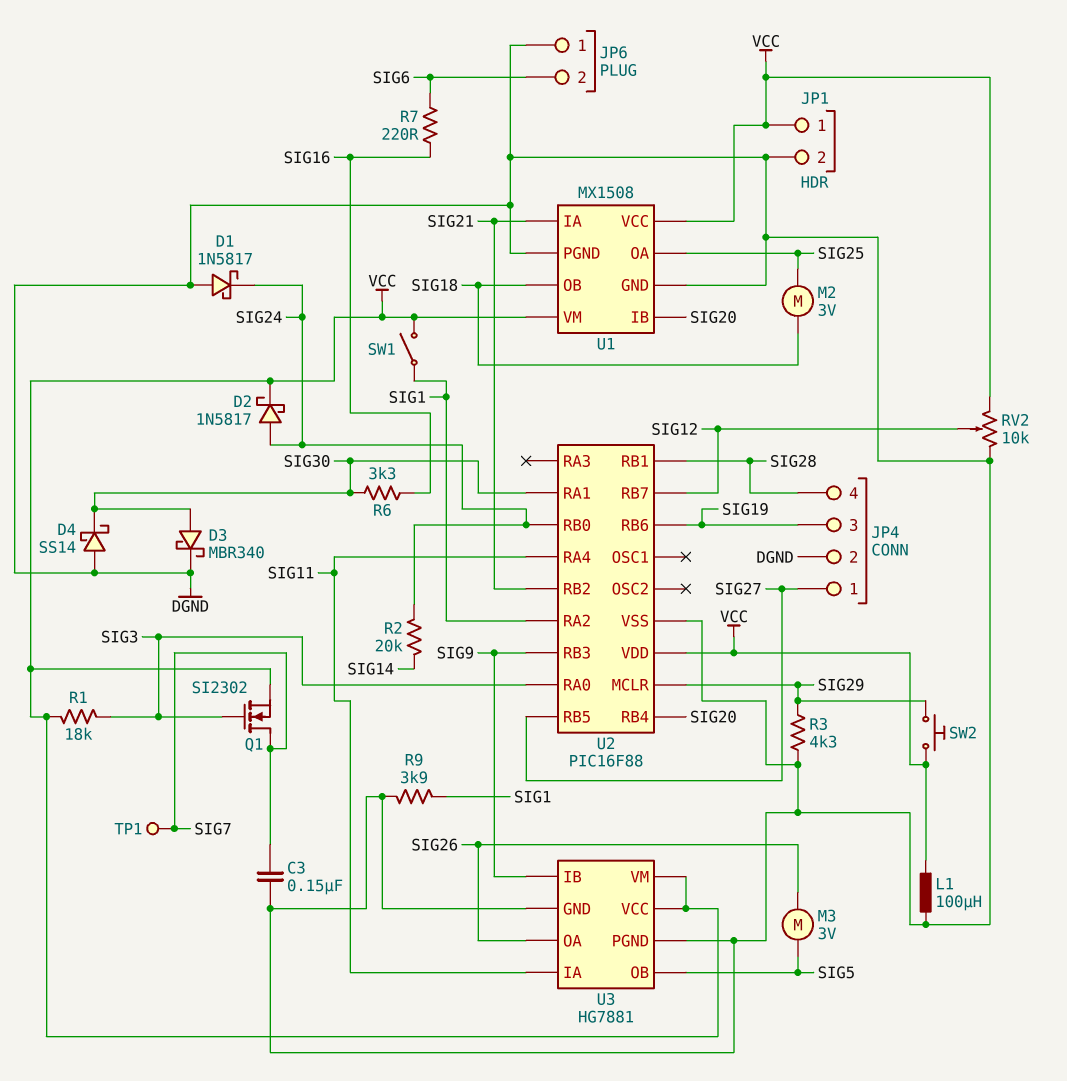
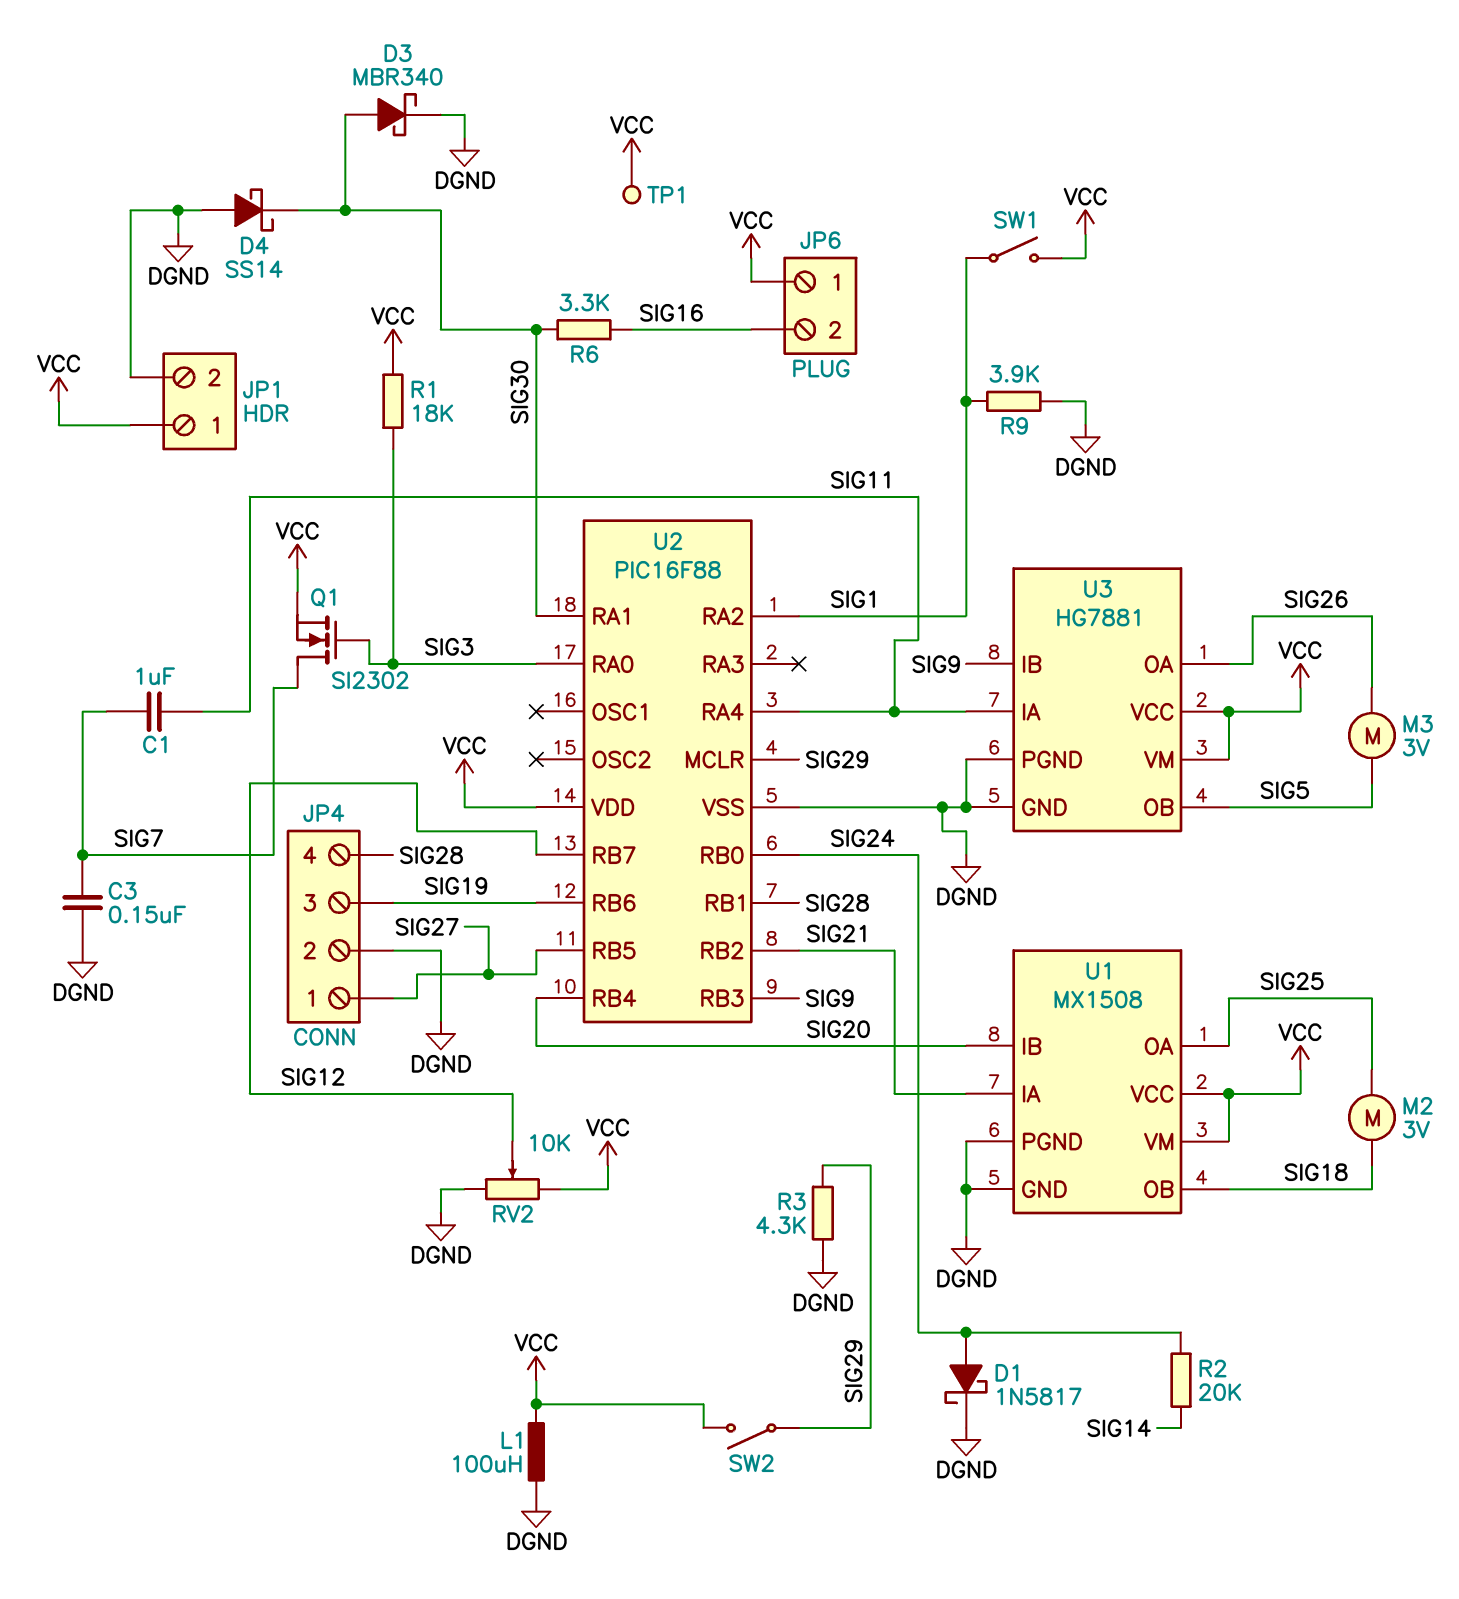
C1: none -> 1uF (SIG7, SIG11)
D1: schottky 1N5817 (A DGND, K SIG24) -> schottky 1N5817 (A SIG24, K DGND)
D2: schottky 1N5817 (A SIG24, K VCC) -> none
JP6 pin 1: DGND -> VCC
JP6 pin 2: SIG6 -> SIG16
R7: 220 (SIG6, SIG16) -> none
SW2: button (SIG29, VCC) -> switch (SIG29, VCC)
TP1: test point (SIG7) -> test point (VCC)

